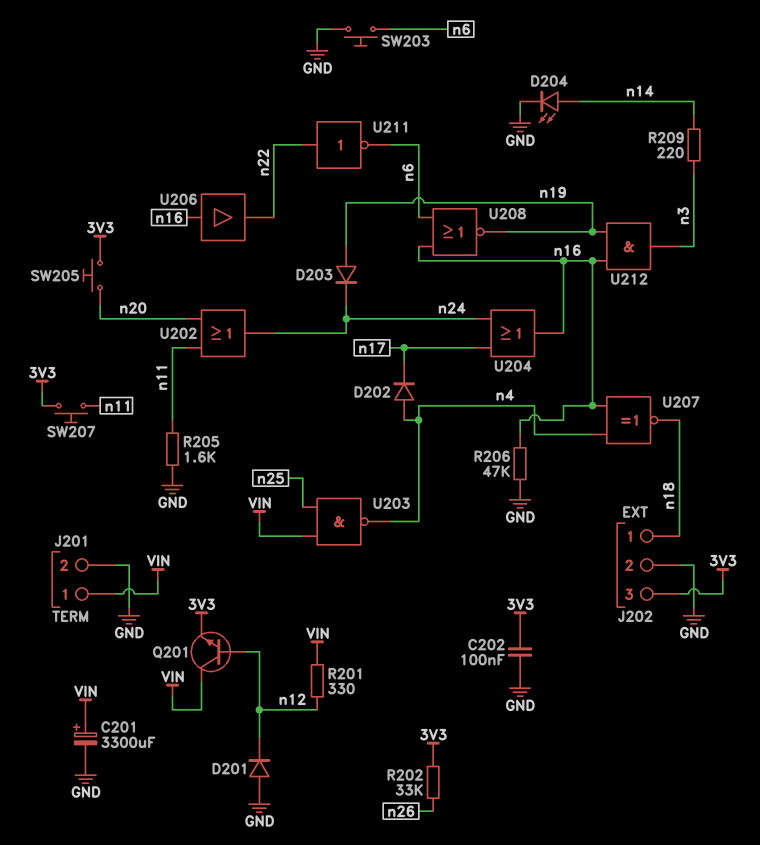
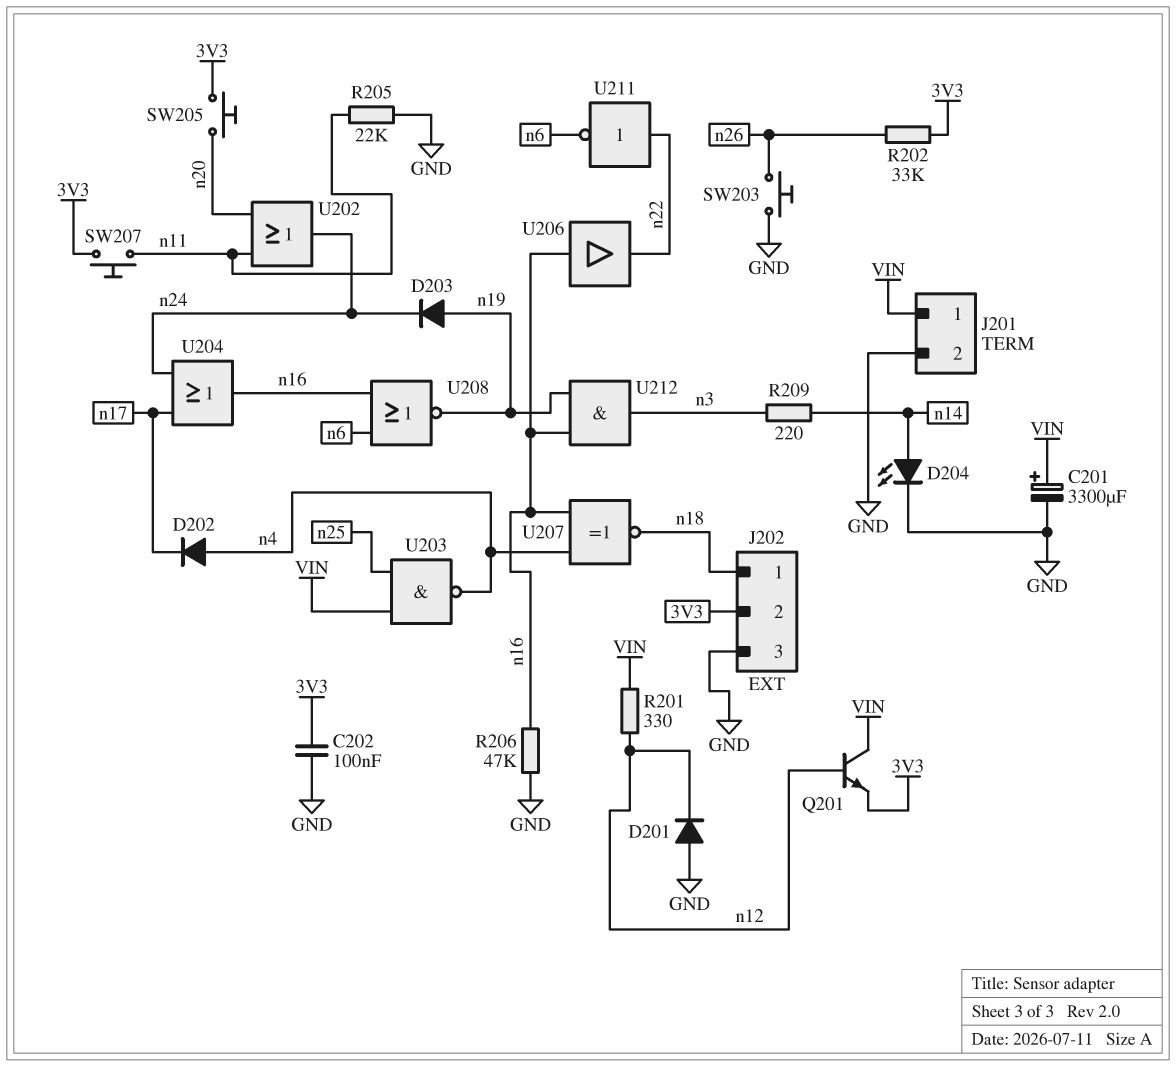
J202 pin 2: GND -> 3V3
J202 pin 3: 3V3 -> GND
R205: 1.6k (GND, n11) -> 22k (GND, n11)
SW203: button (GND, n6) -> button (GND, n26)

